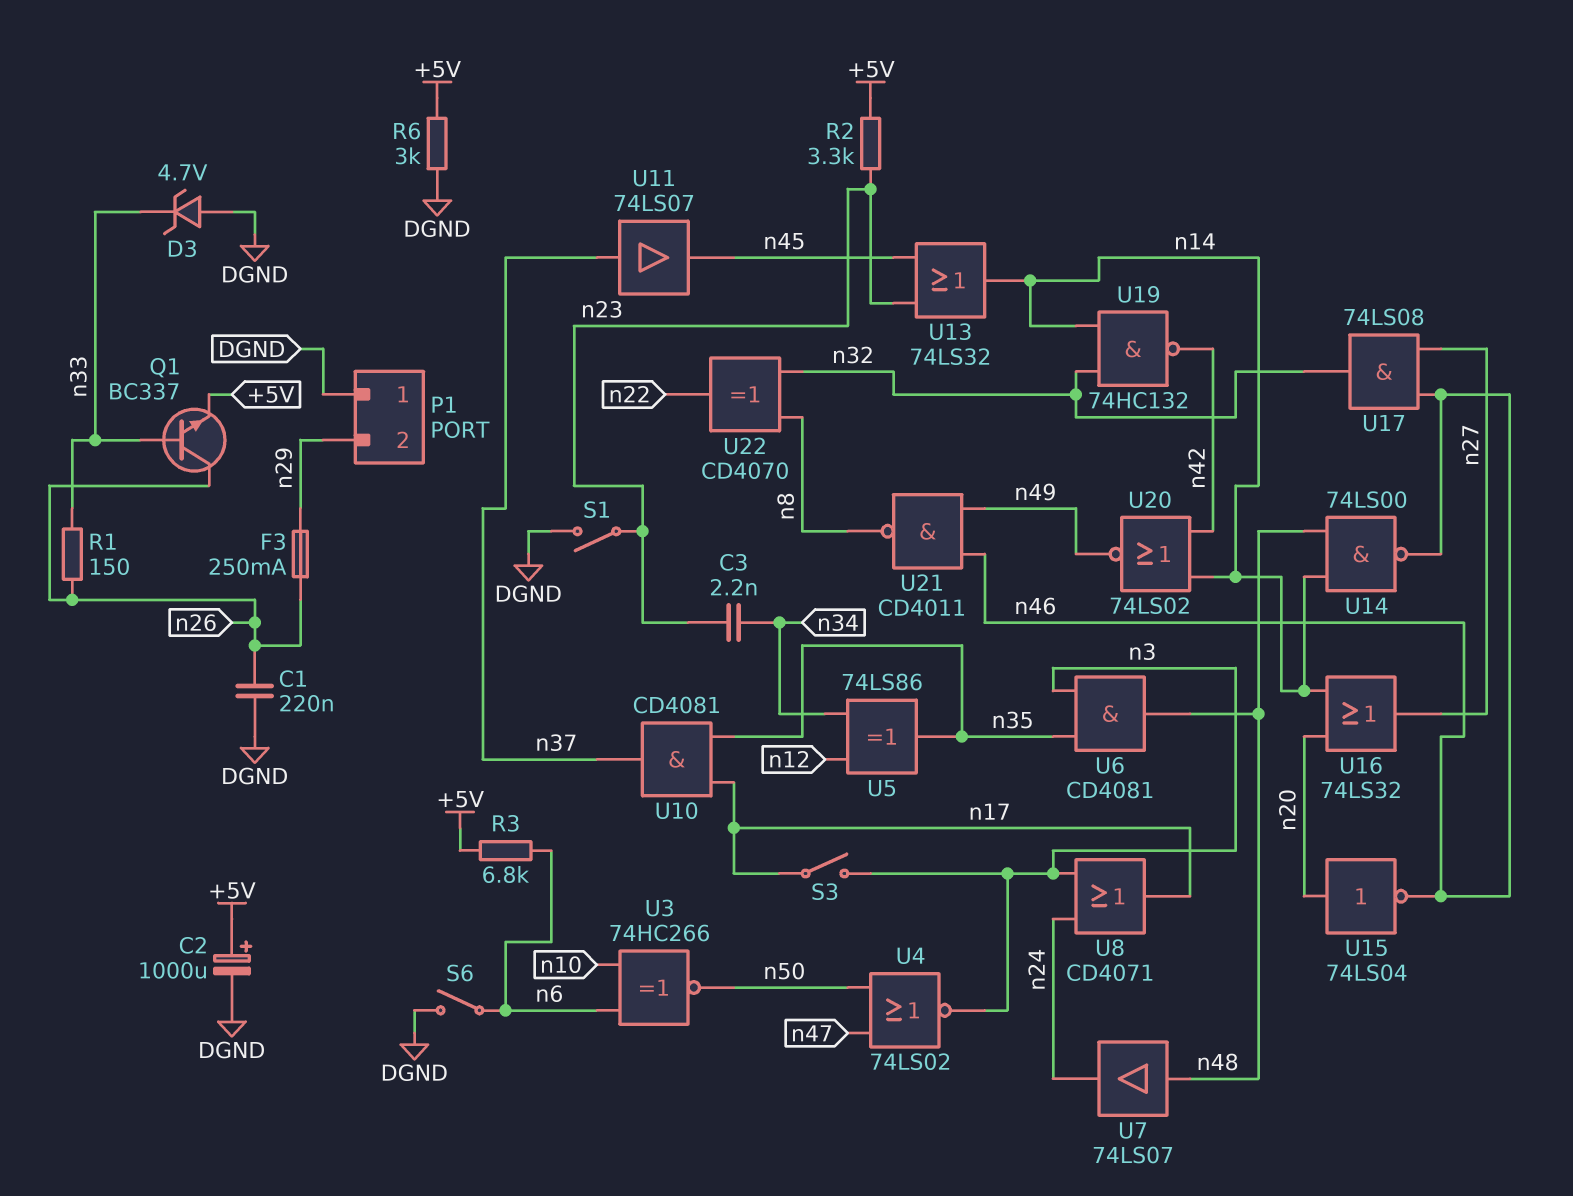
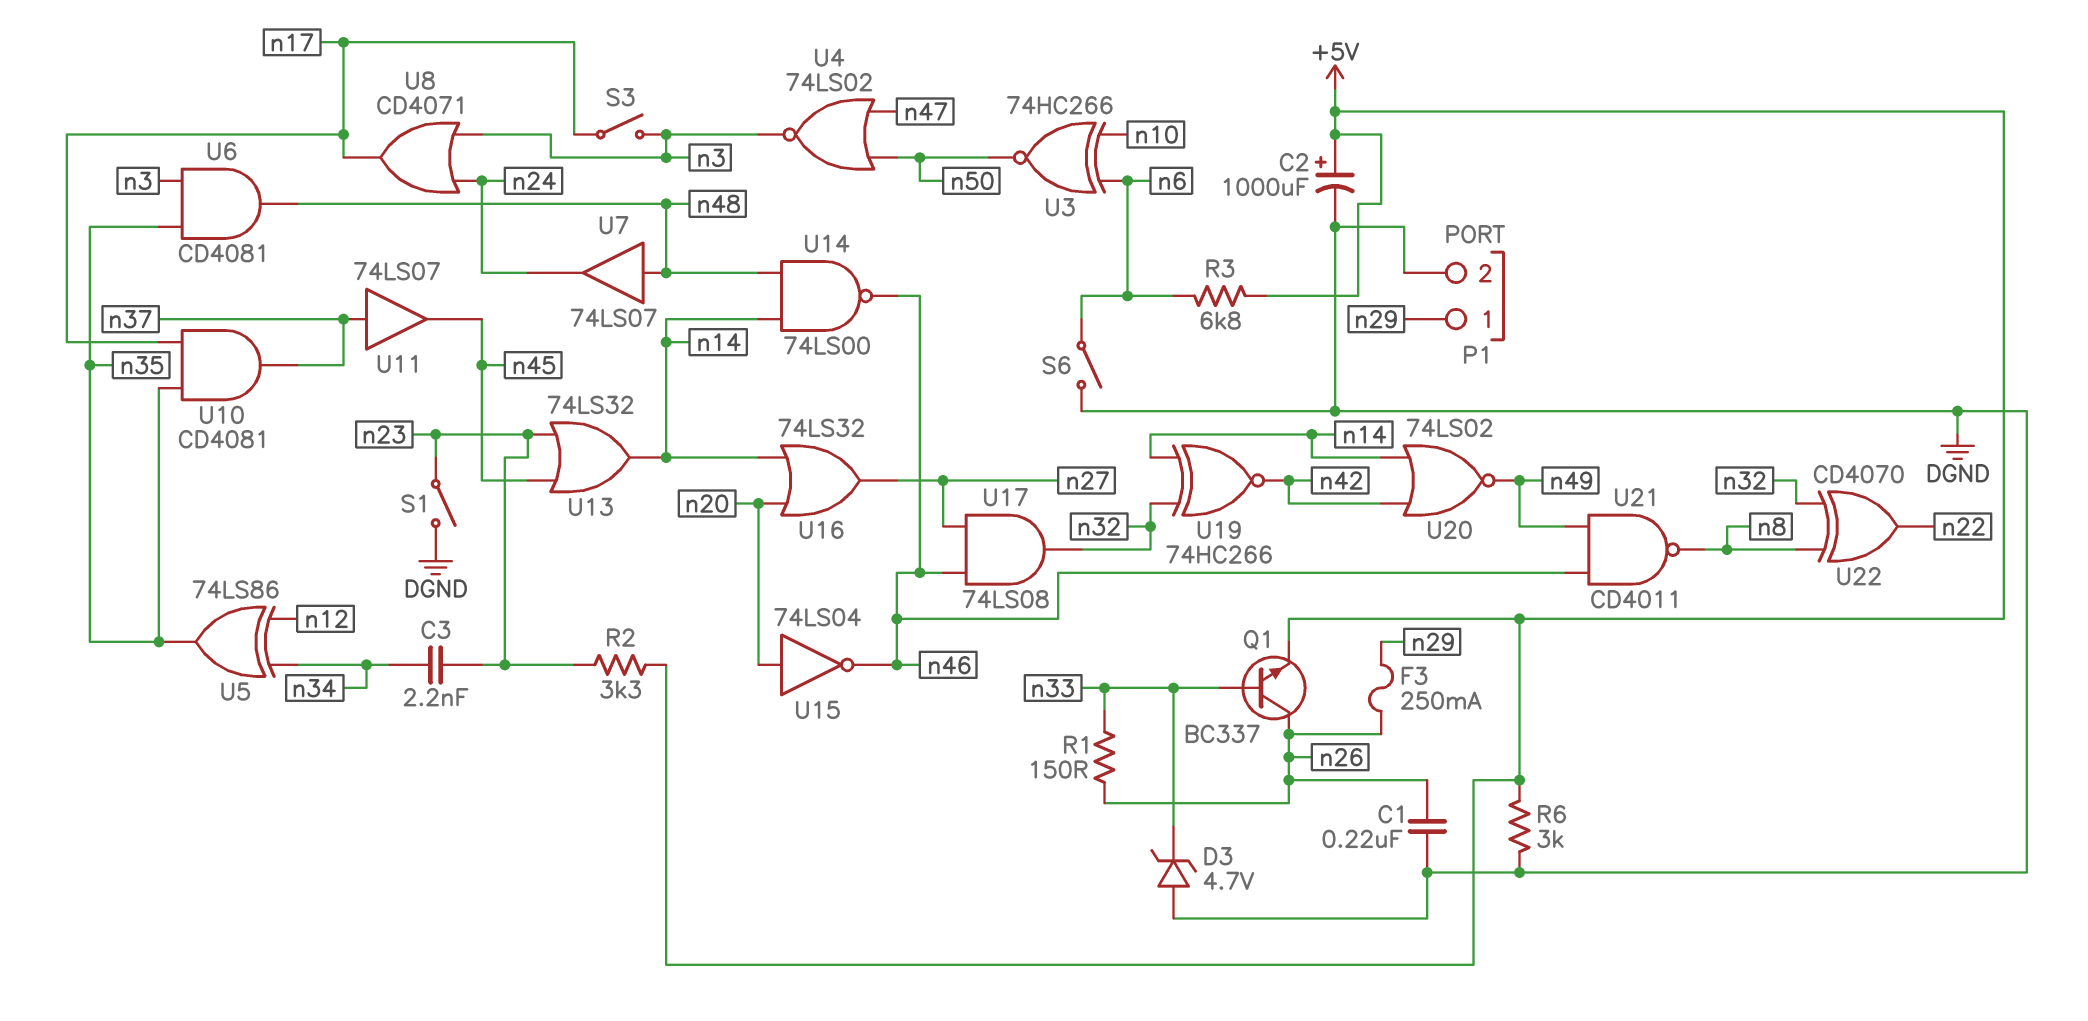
P1 pin 1: DGND -> n29
P1 pin 2: n29 -> DGND
U19: NAND 74HC132 (in n14, in n32, out n42) -> XNOR 74HC266 (in n14, in n32, out n42)

